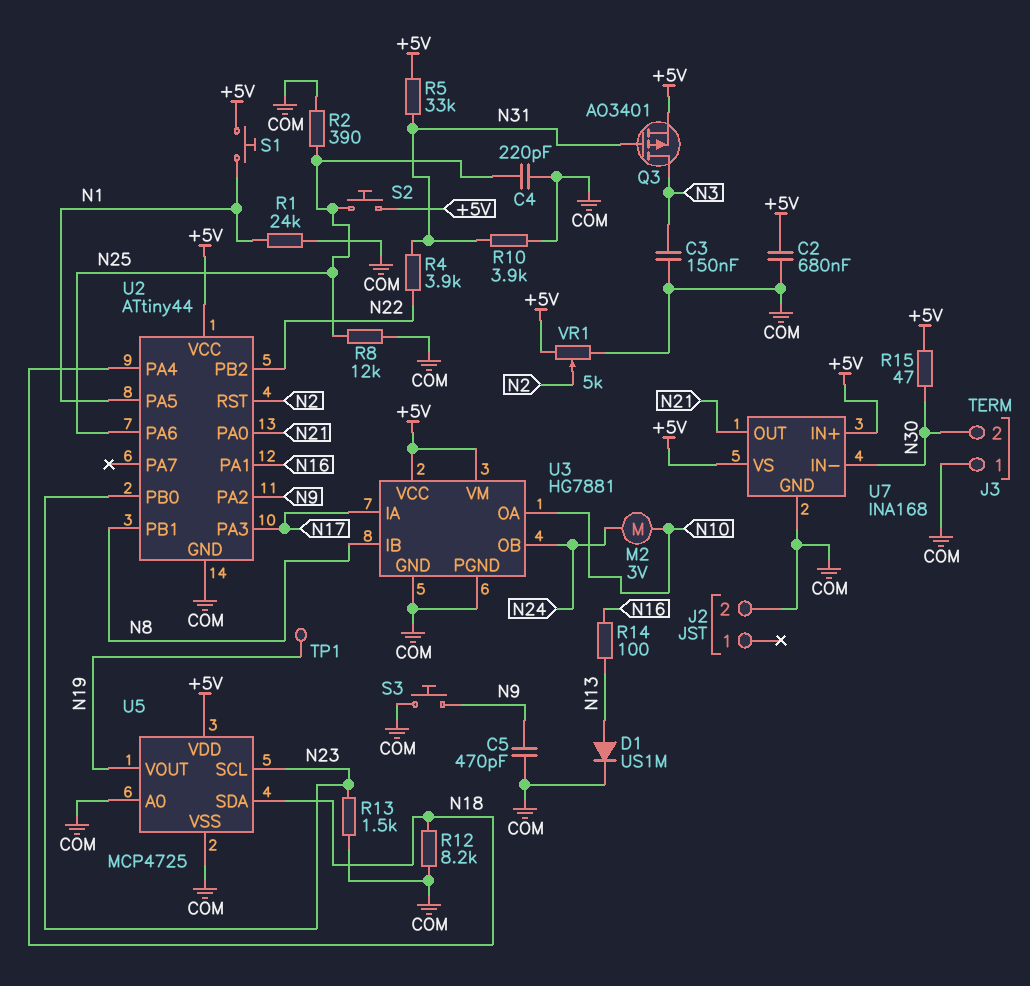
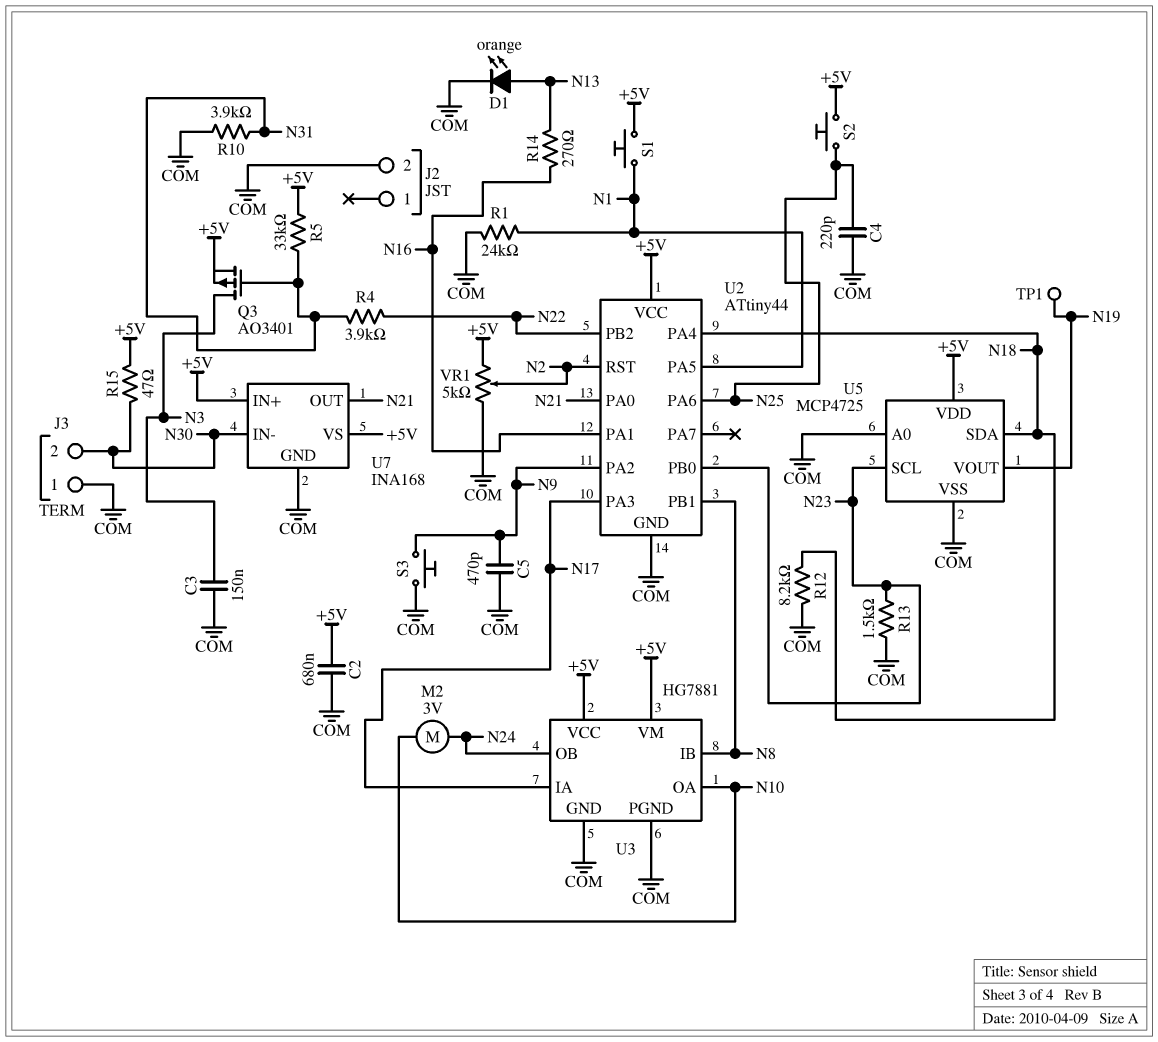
D1: diode US1M (A N13, K COM) -> LED orange (A N13, K COM)
R2: 390 (COM, N25) -> none
R8: 12k (COM, N25) -> none
R14: 100 (N13, N16) -> 270 (N13, N16)

